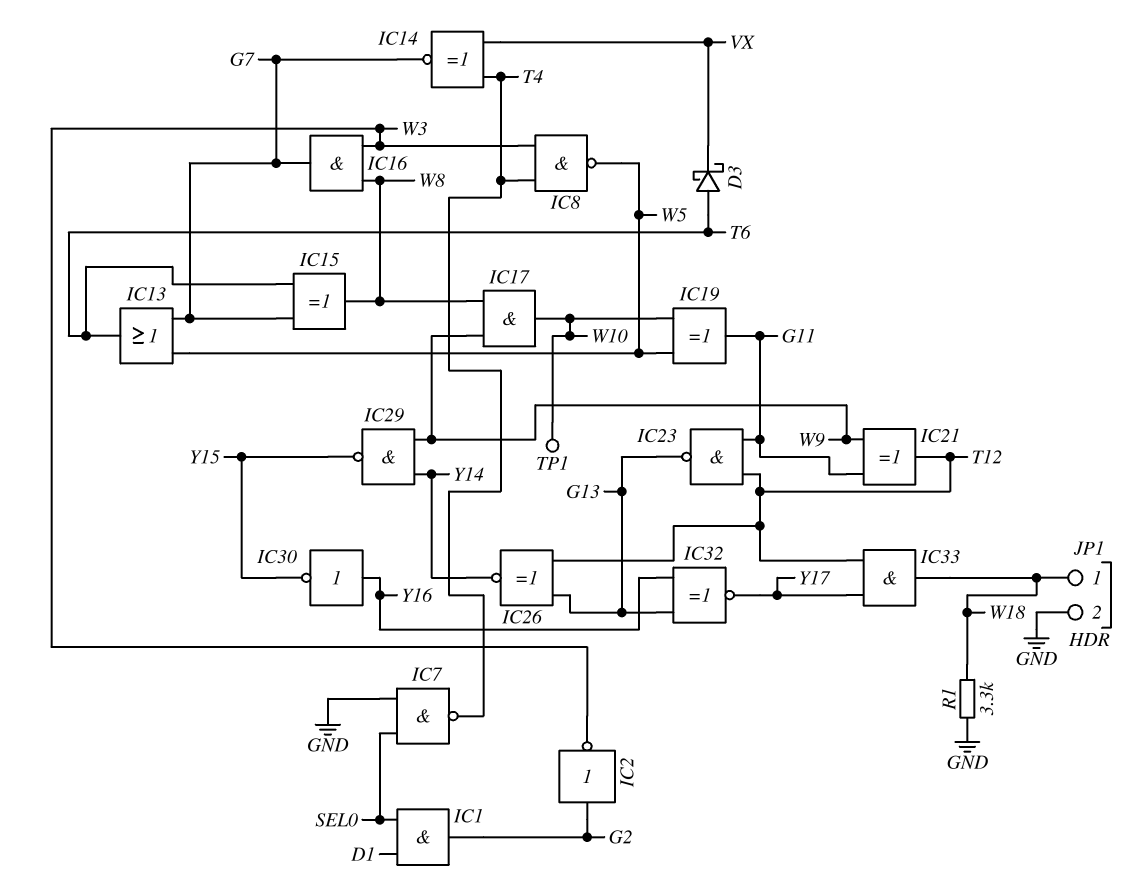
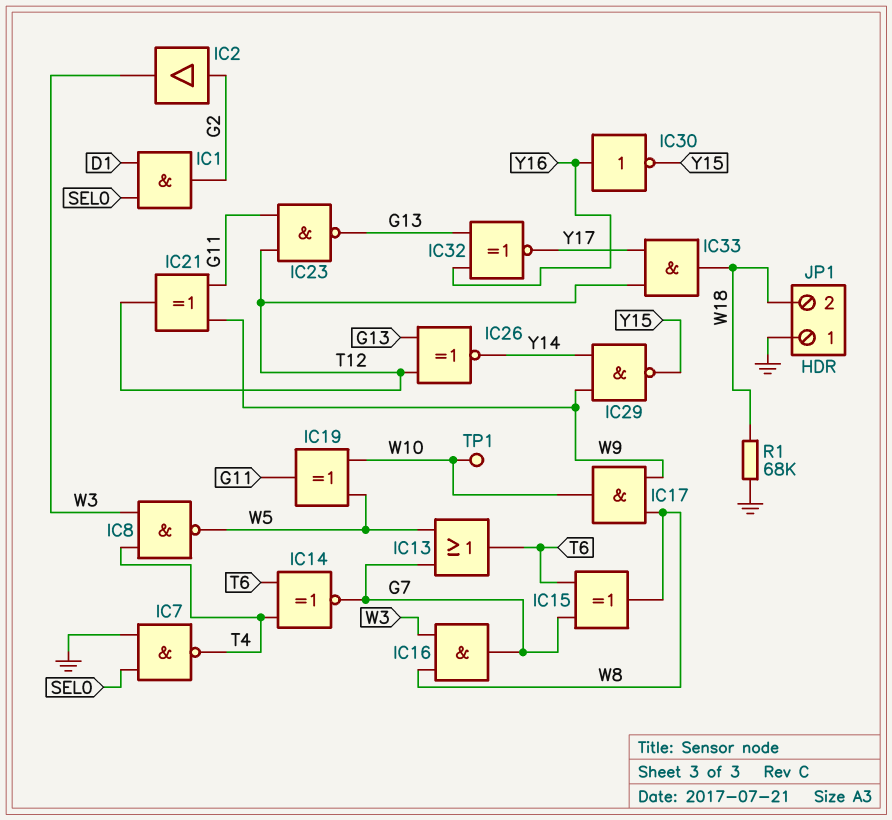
D3: schottky (A T6, K VX) -> none
IC2: NOT (in G2, out W3) -> buffer (in G2, out W3)
IC14: XNOR (in T4, in VX, out G7) -> XNOR (in T4, in T6, out G7)
JP1 pin 1: W18 -> GND
JP1 pin 2: GND -> W18
R1: 3.3k (GND, W18) -> 68k (GND, W18)

